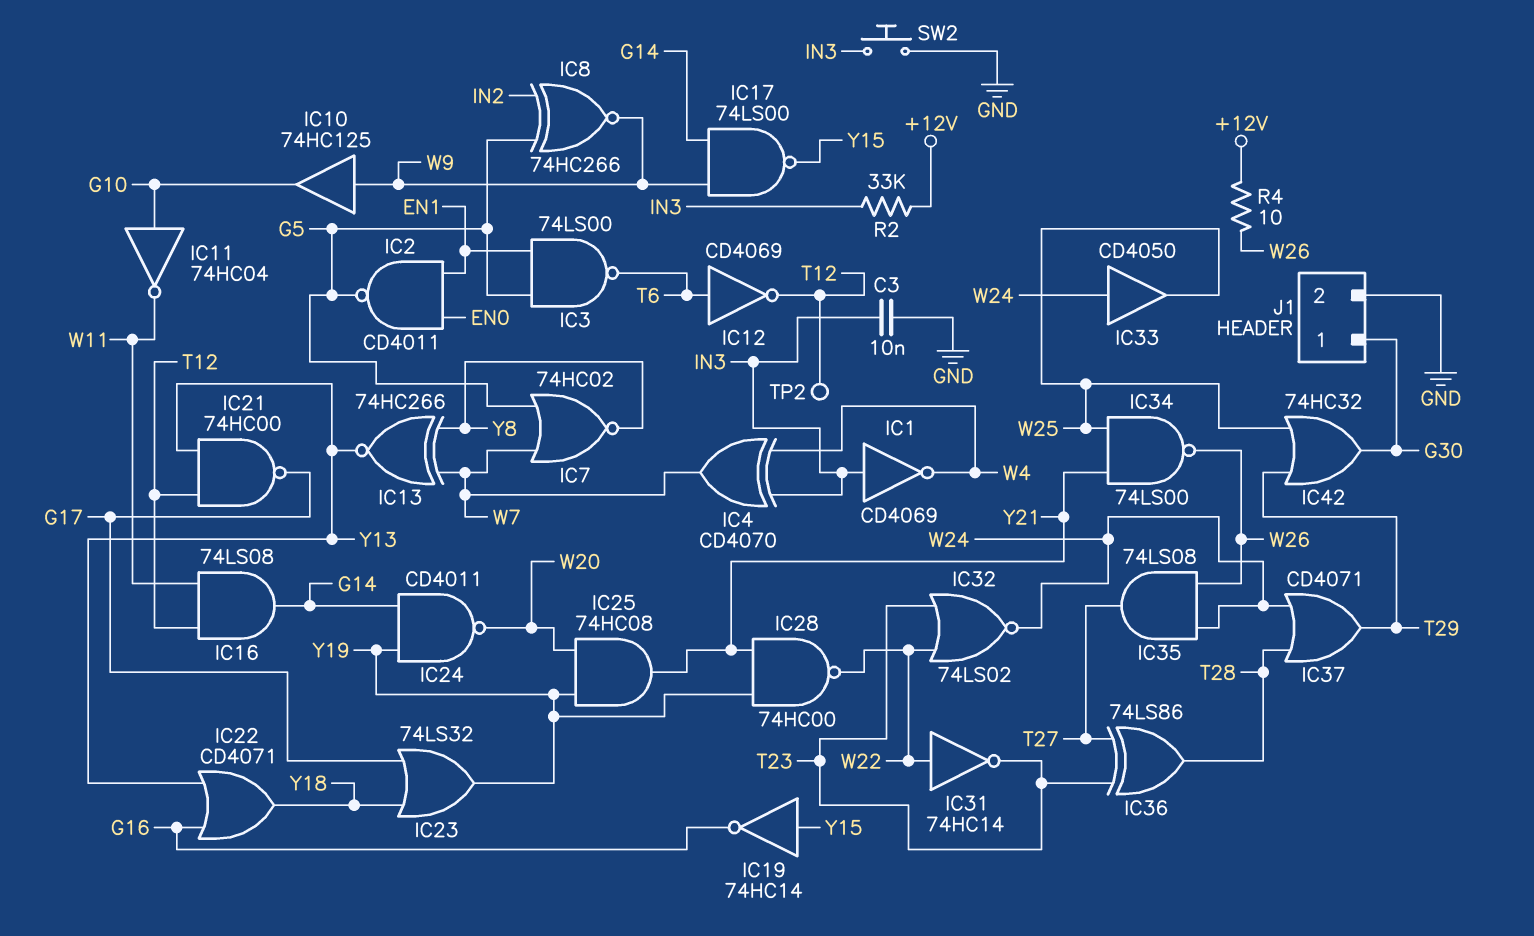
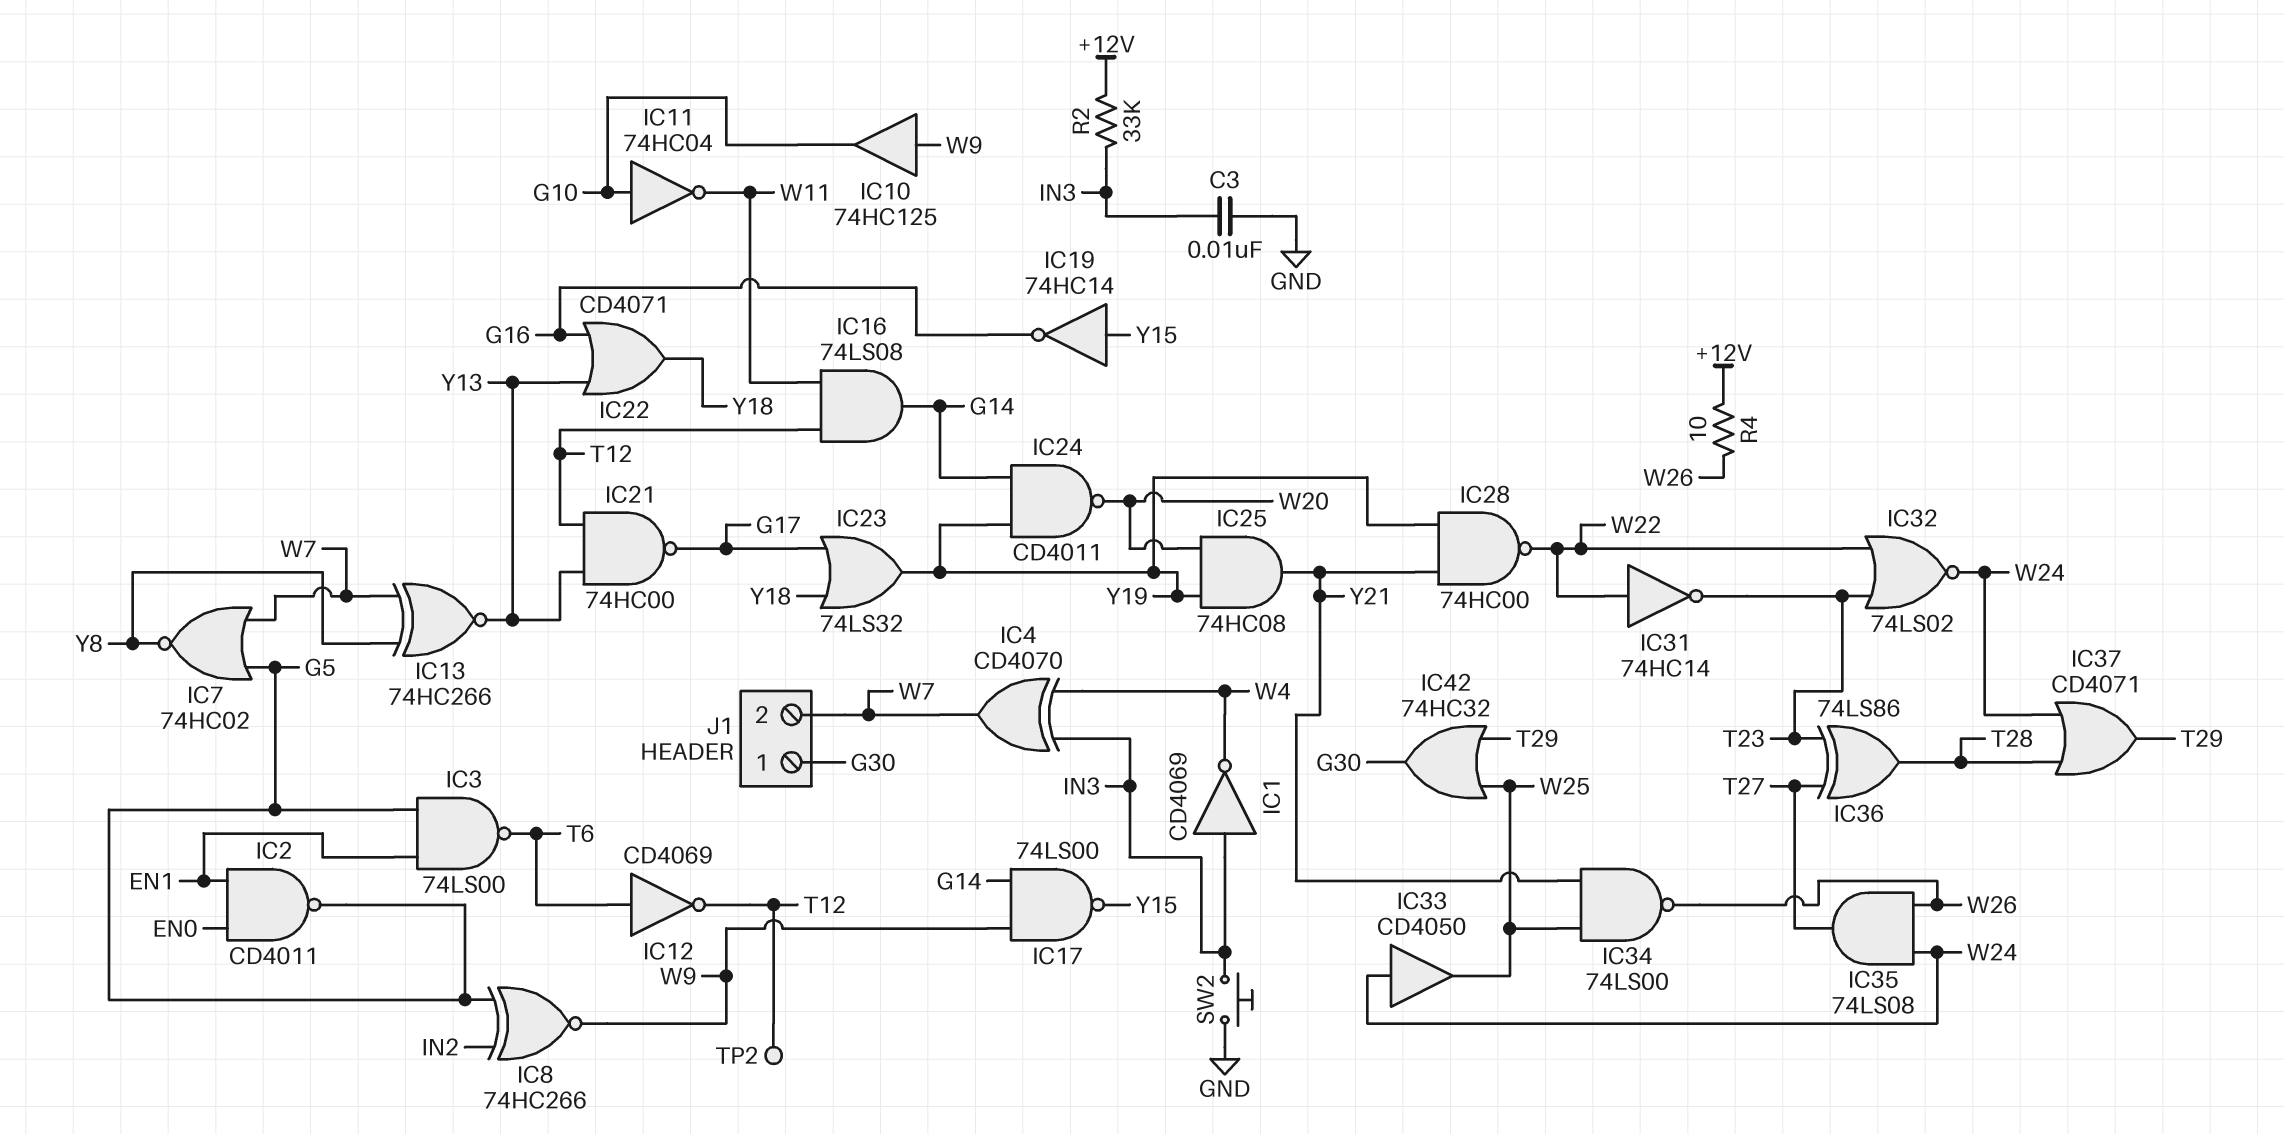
J1 pin 2: GND -> W7

